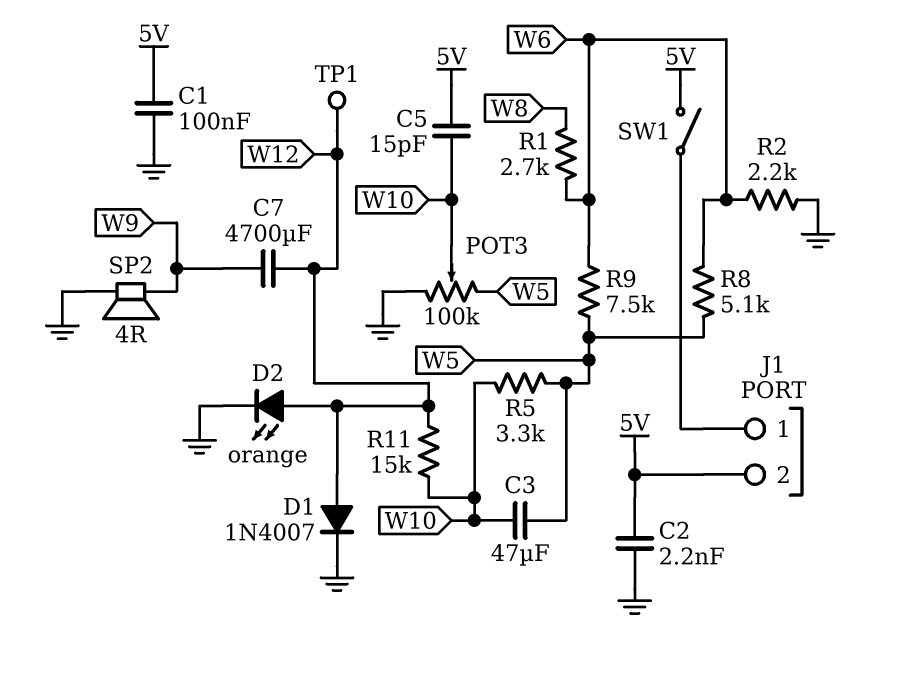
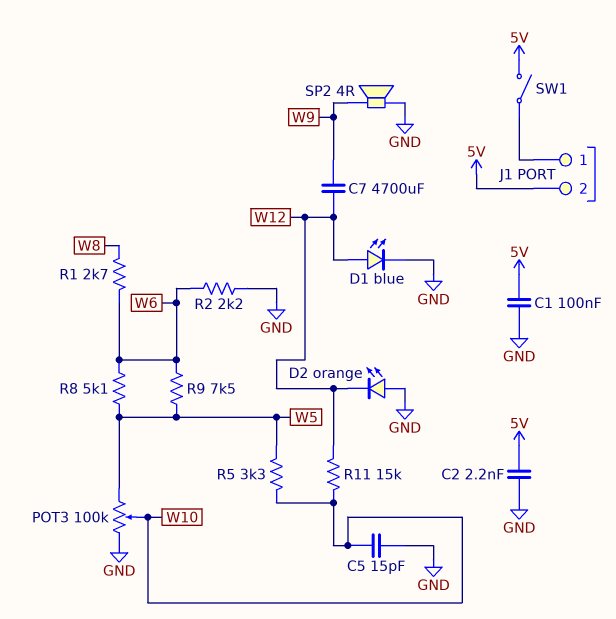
C3: 47uF (W5, W10) -> none
C5: 15pF (5V, W10) -> 15pF (GND, W10)
D1: diode 1N4007 (A W12, K GND) -> LED blue (A W12, K GND)
D2: LED orange (A W12, K GND) -> LED orange (A GND, K W12)
TP1: test point (W12) -> none

